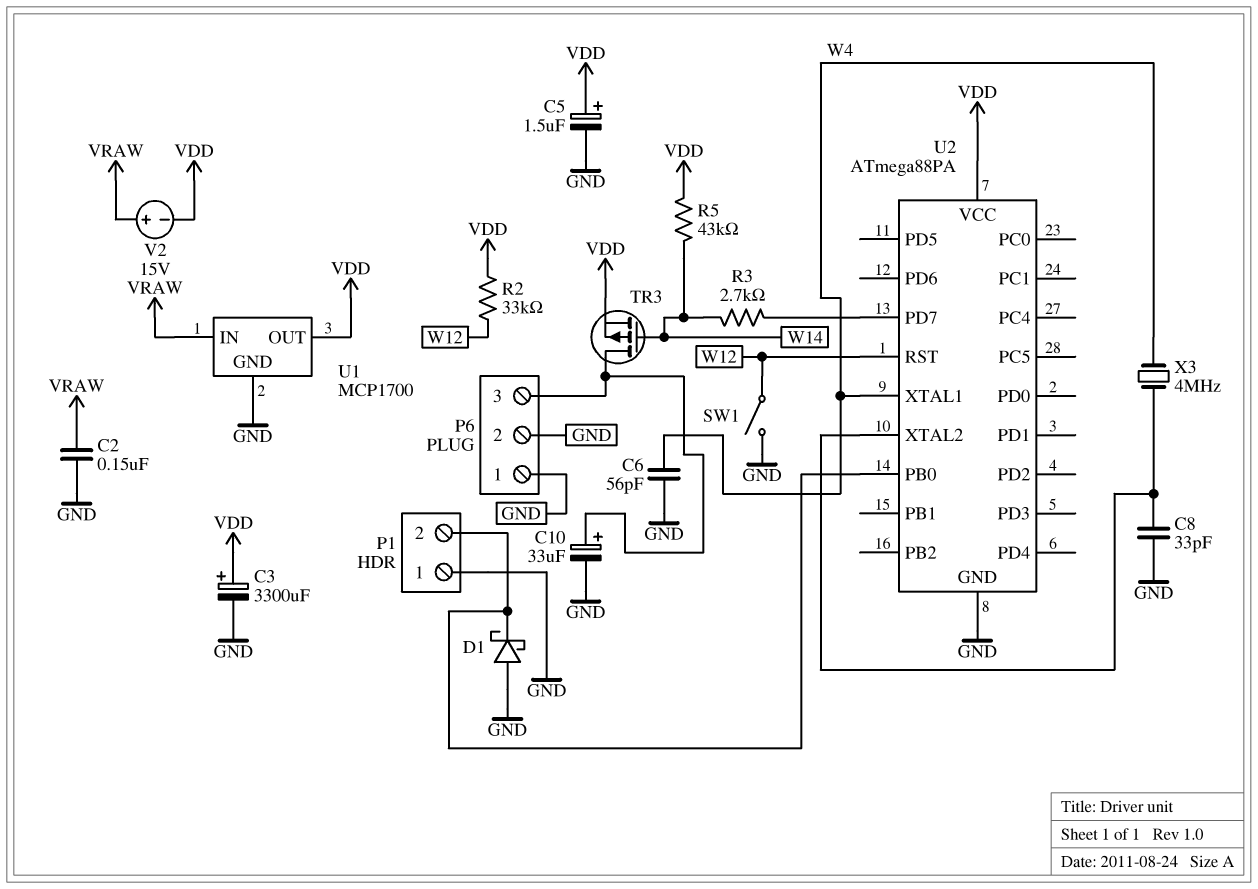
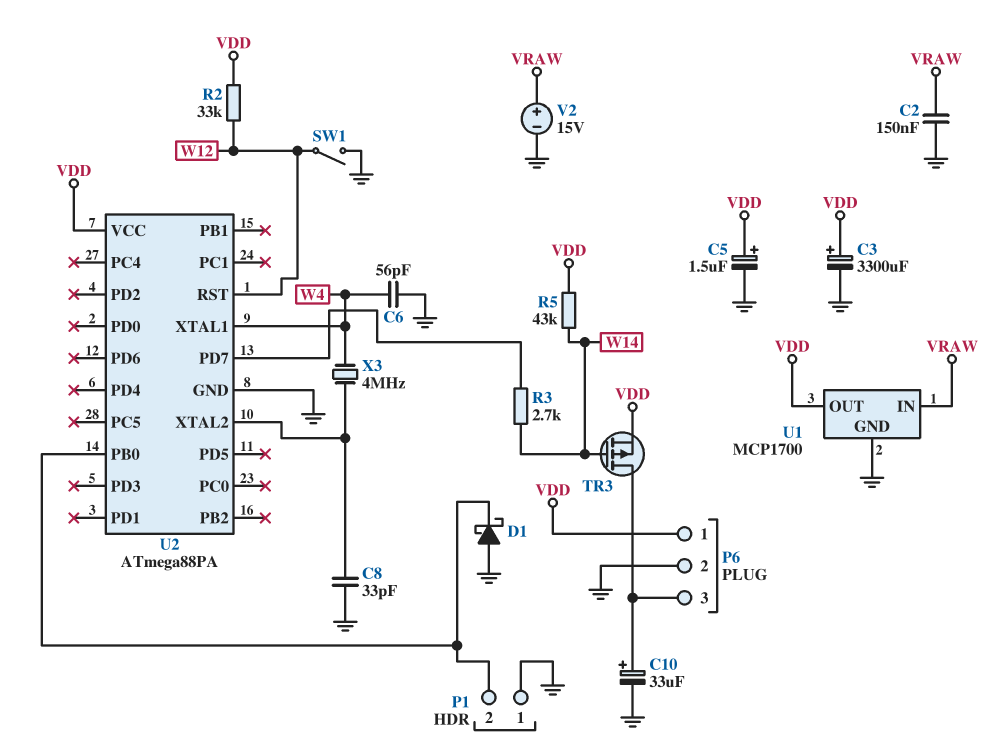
P6 pin 1: GND -> VDD
V2: 15V (plus VRAW, minus VDD) -> 15V (plus VRAW, minus GND)

